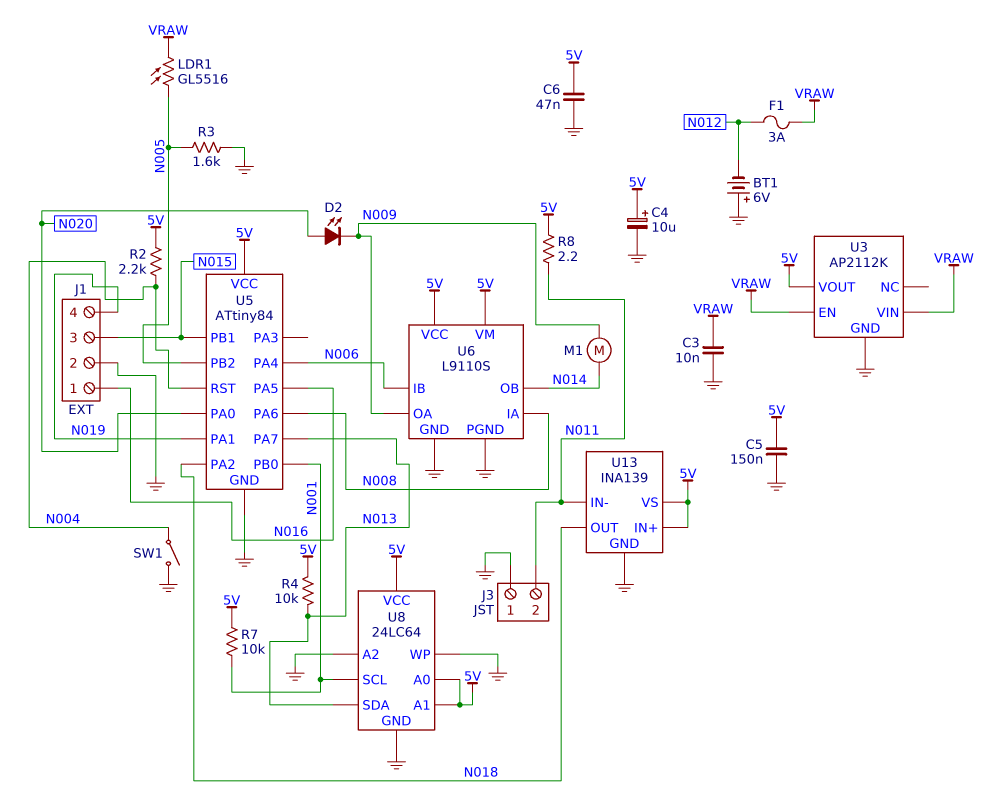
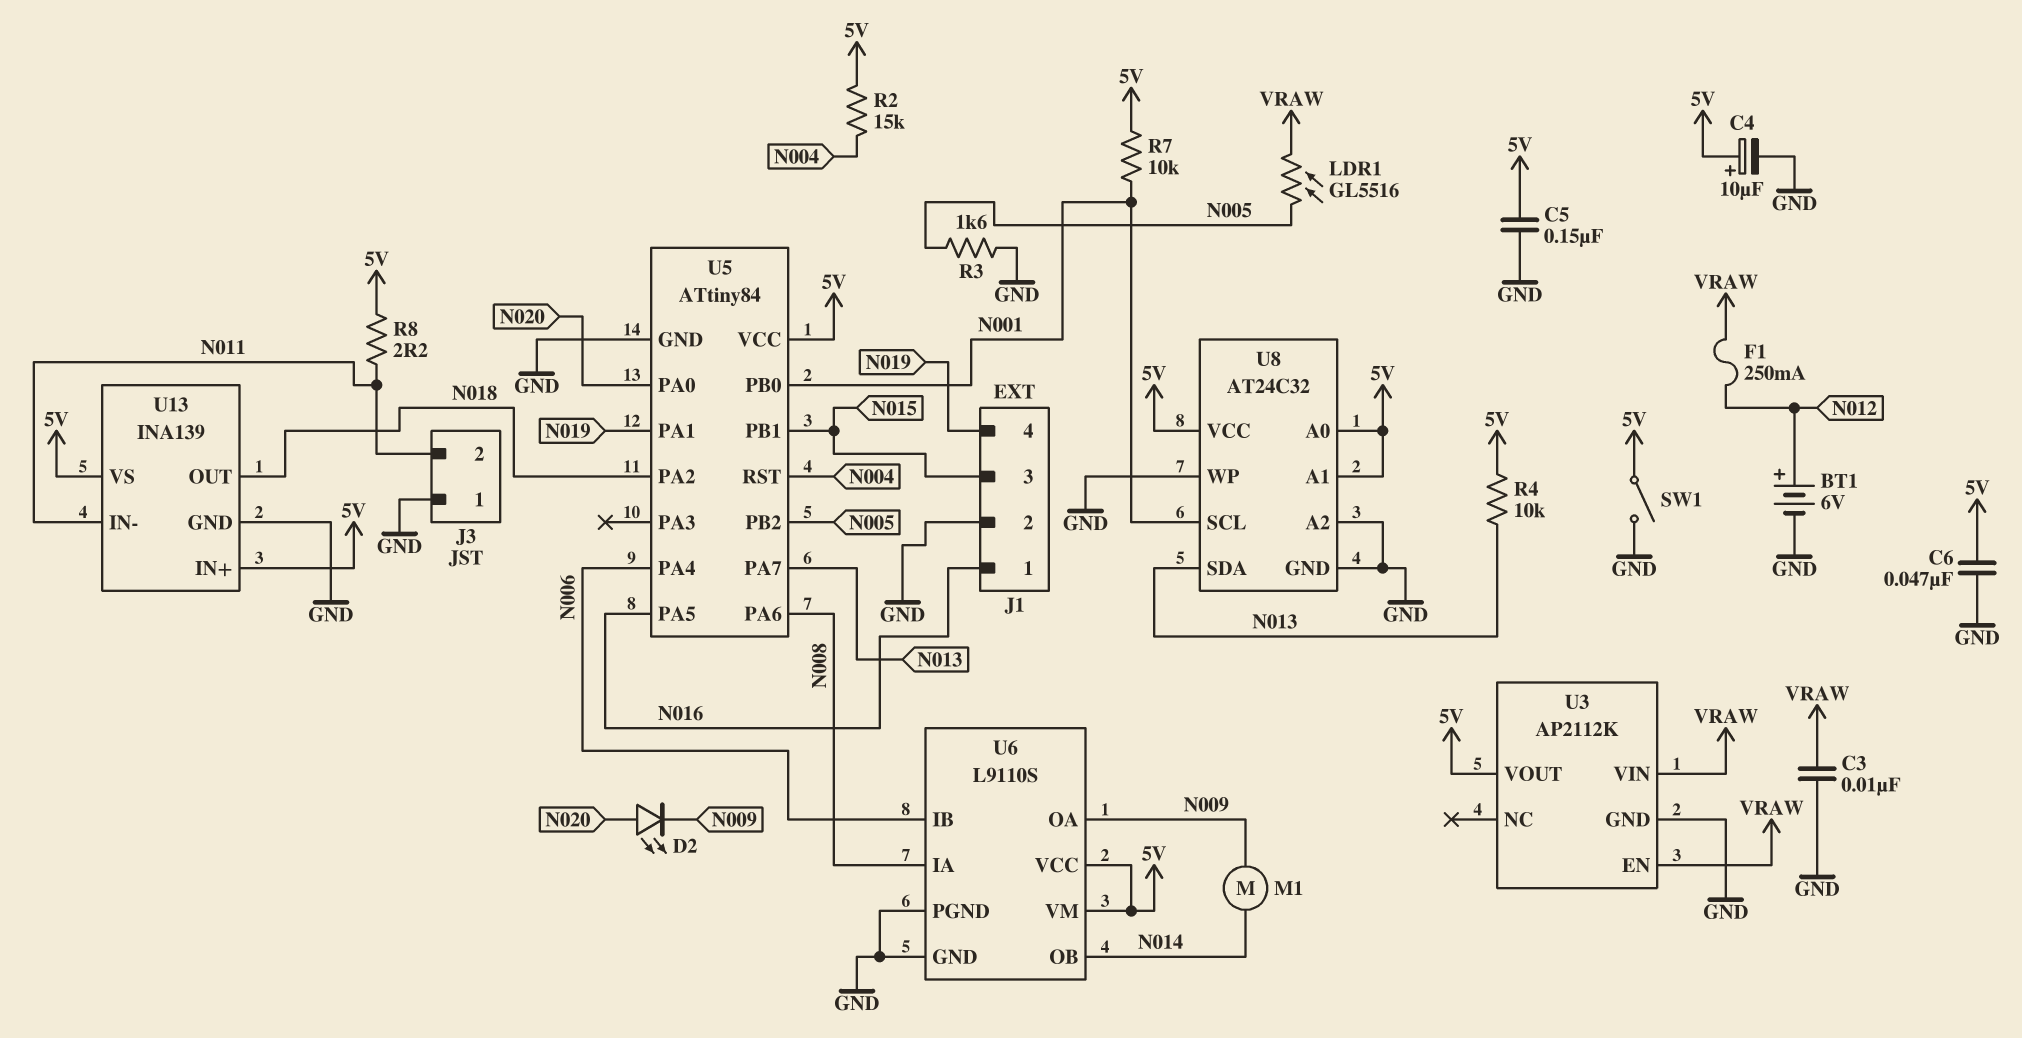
BT1: 6V (plus GND, minus N012) -> 6V (plus N012, minus GND)
F1: 3A (N012, VRAW) -> 250mA (N012, VRAW)
R2: 2.2k (5V, N004) -> 15k (5V, N004)
SW1: switch (GND, N004) -> switch (5V, GND)
U8: 24LC64 -> AT24C32

